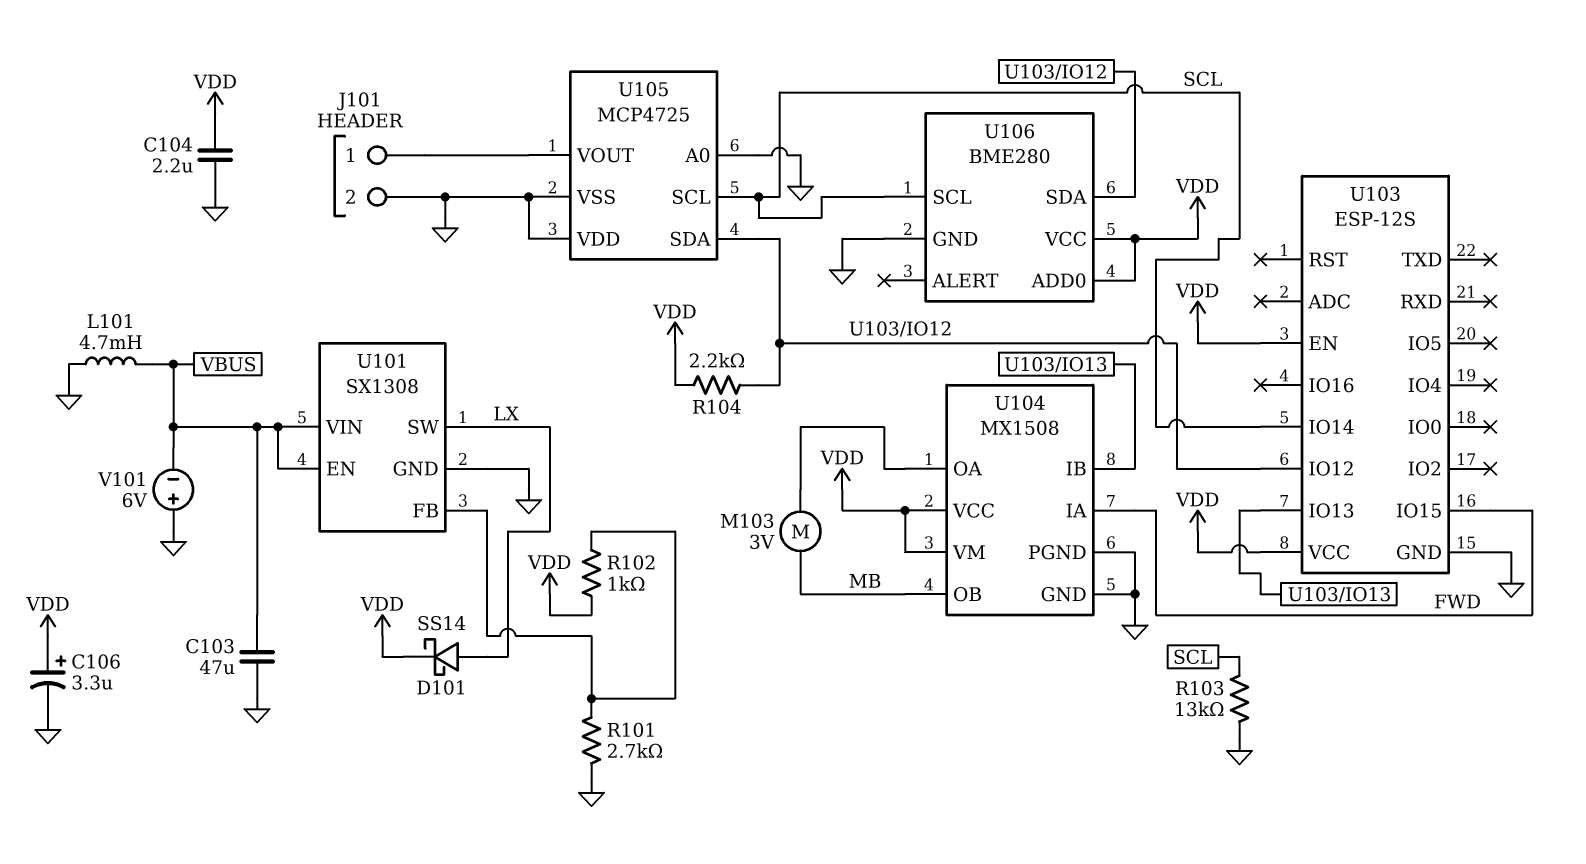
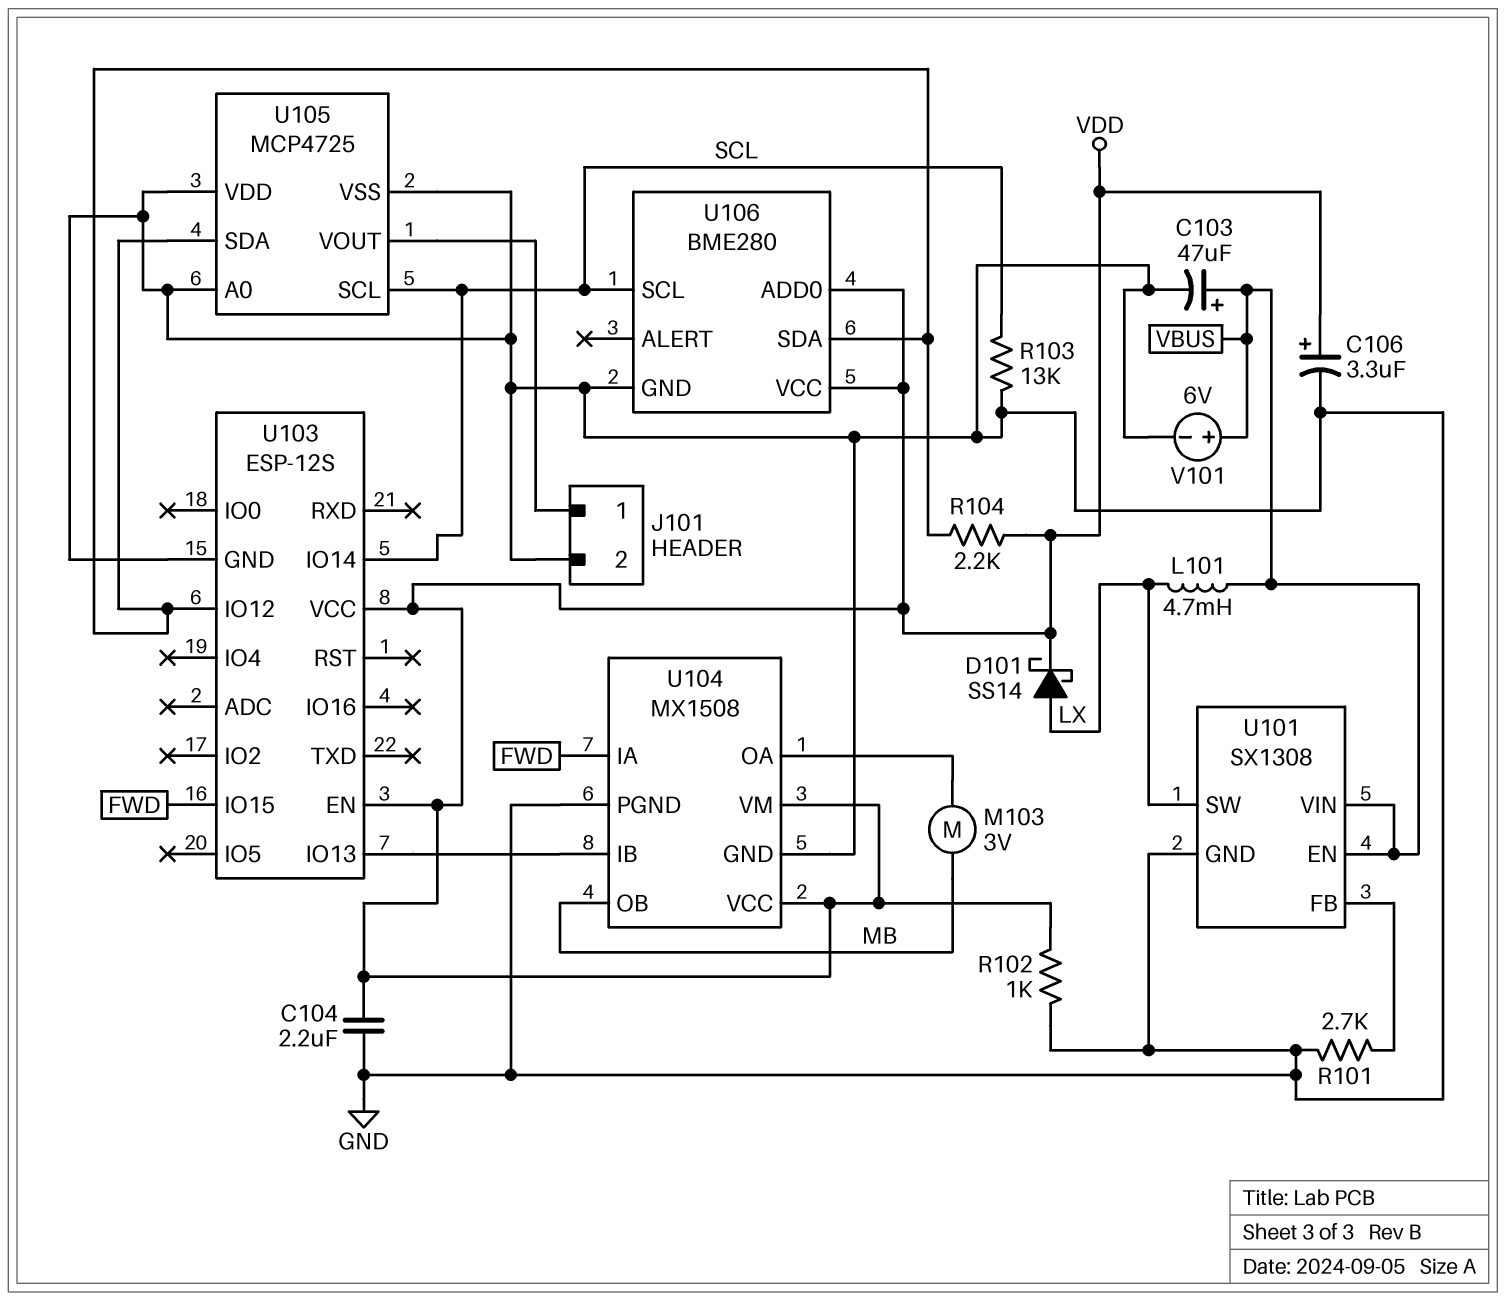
C103: 47uF (GND, VBUS) -> 47uF (plus VBUS, minus GND)
L101: 4.7mH (GND, VBUS) -> 4.7mH (LX, VBUS)
R102: 1k (U101/FB, VDD) -> 1k (GND, VDD)
V101: 6V (plus GND, minus VBUS) -> 6V (plus VBUS, minus GND)

